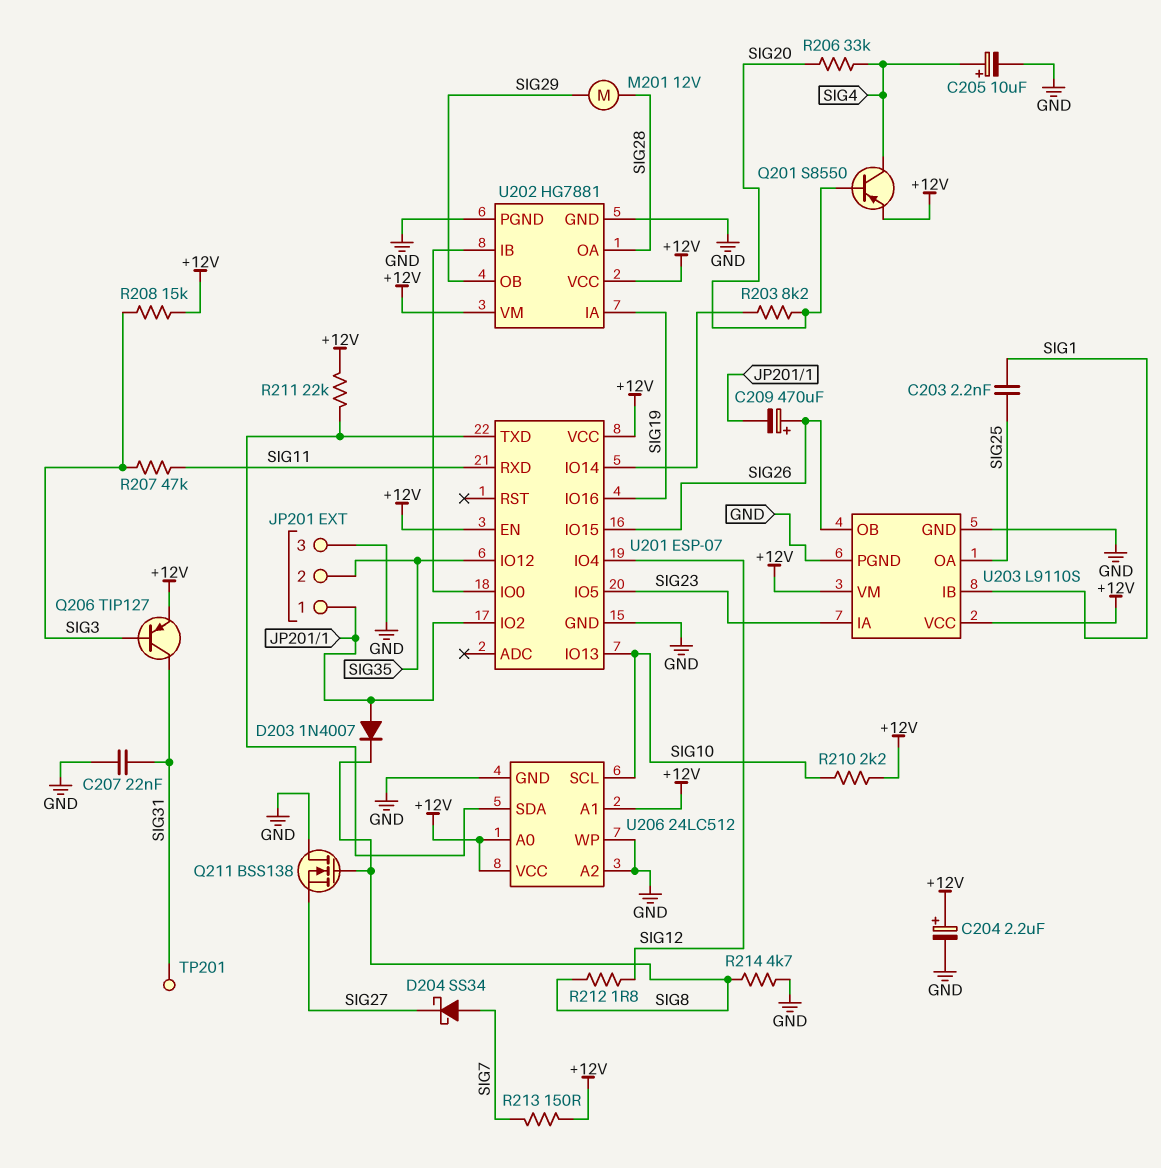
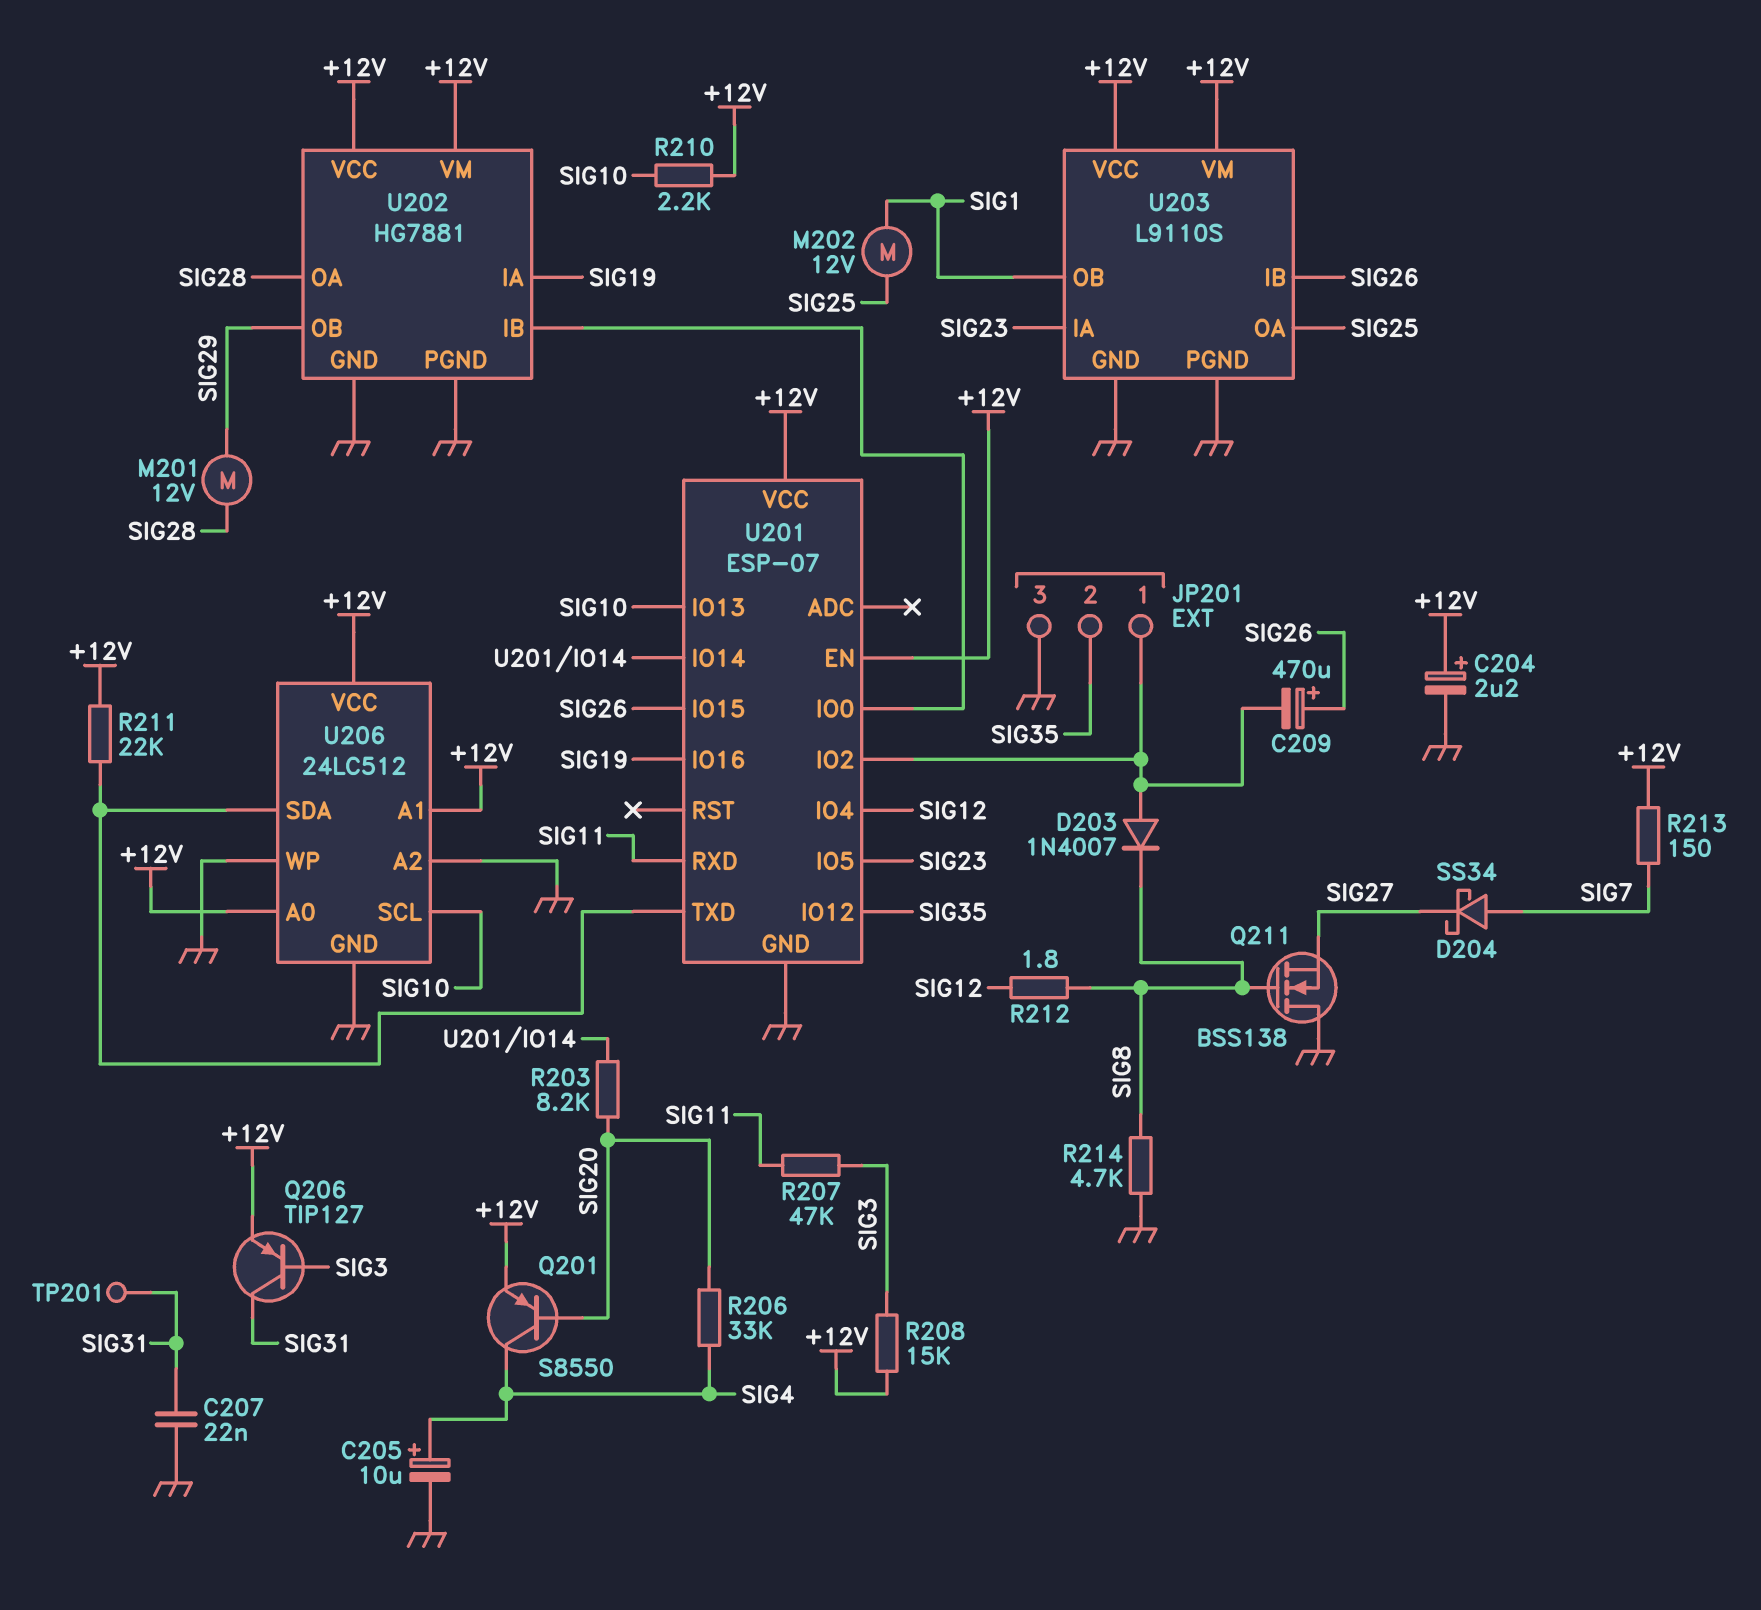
C203: 2.2nF (SIG1, SIG25) -> none
M202: none -> motor 12V (SIG1, SIG25)
U203 pin IB: SIG1 -> SIG26
U203 pin OB: SIG26 -> SIG1

